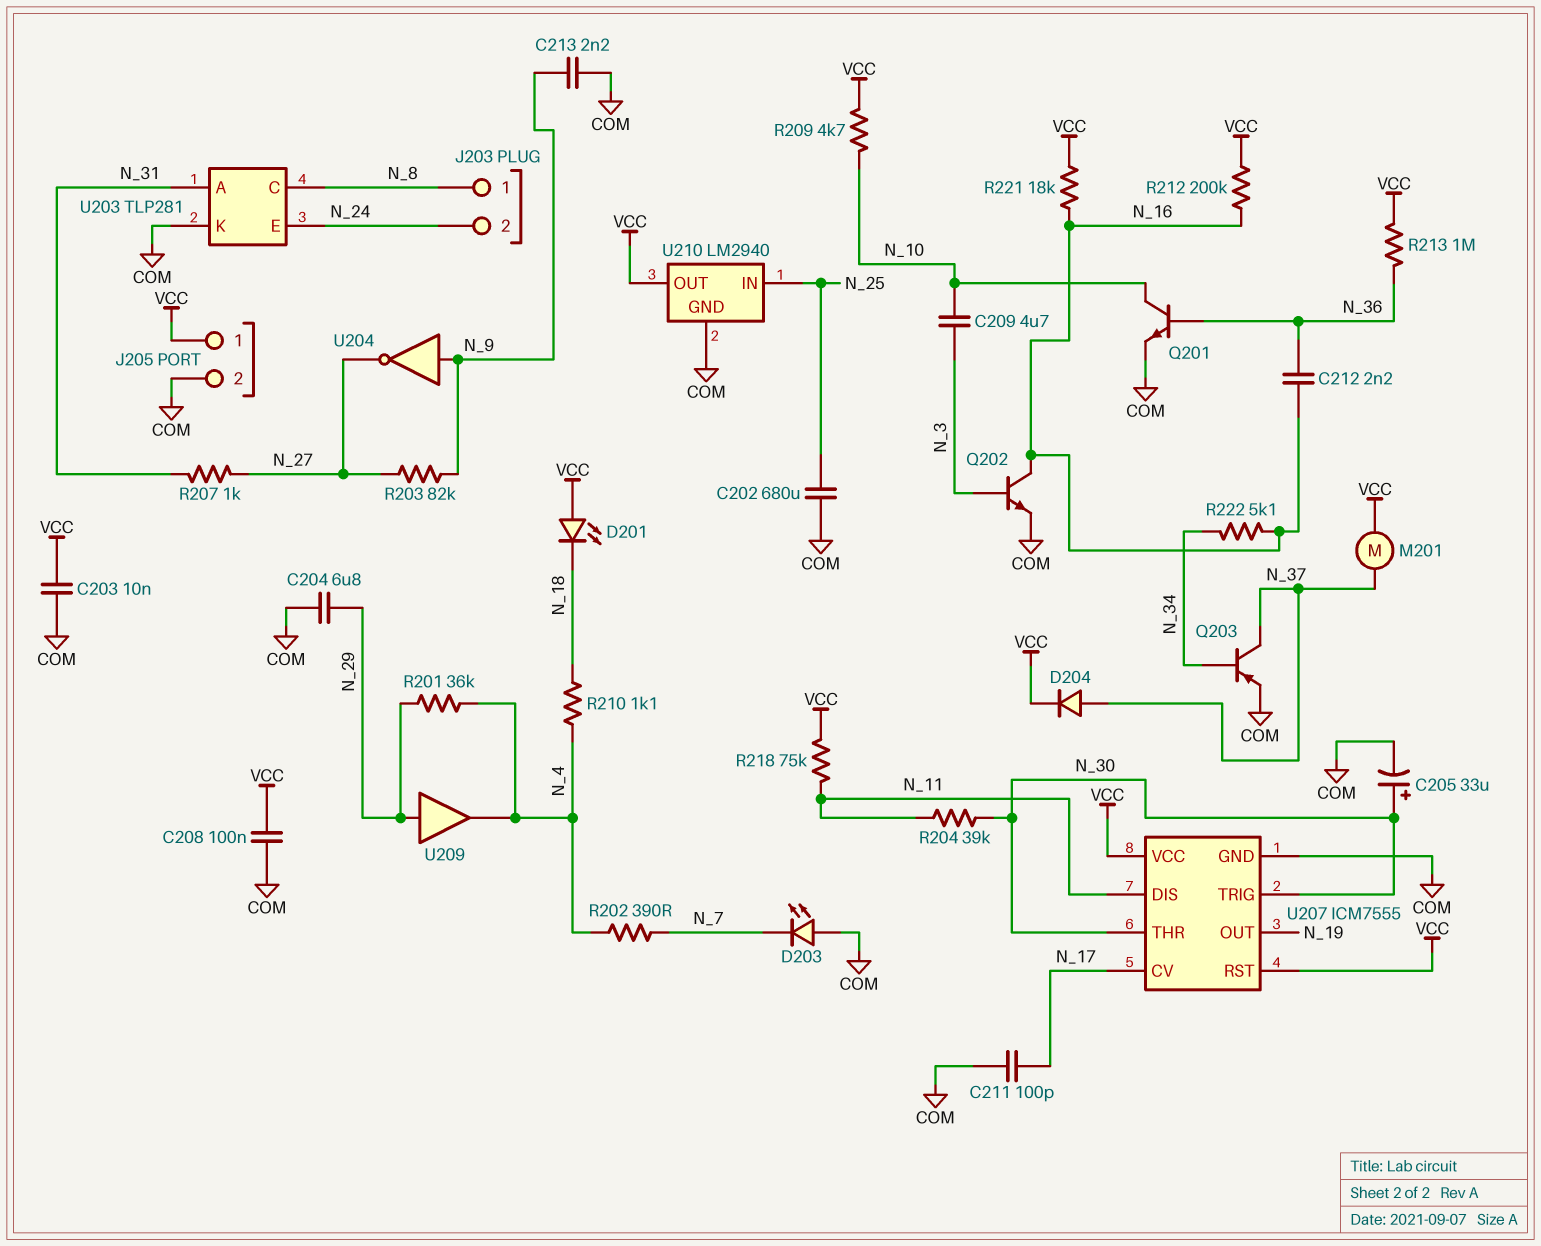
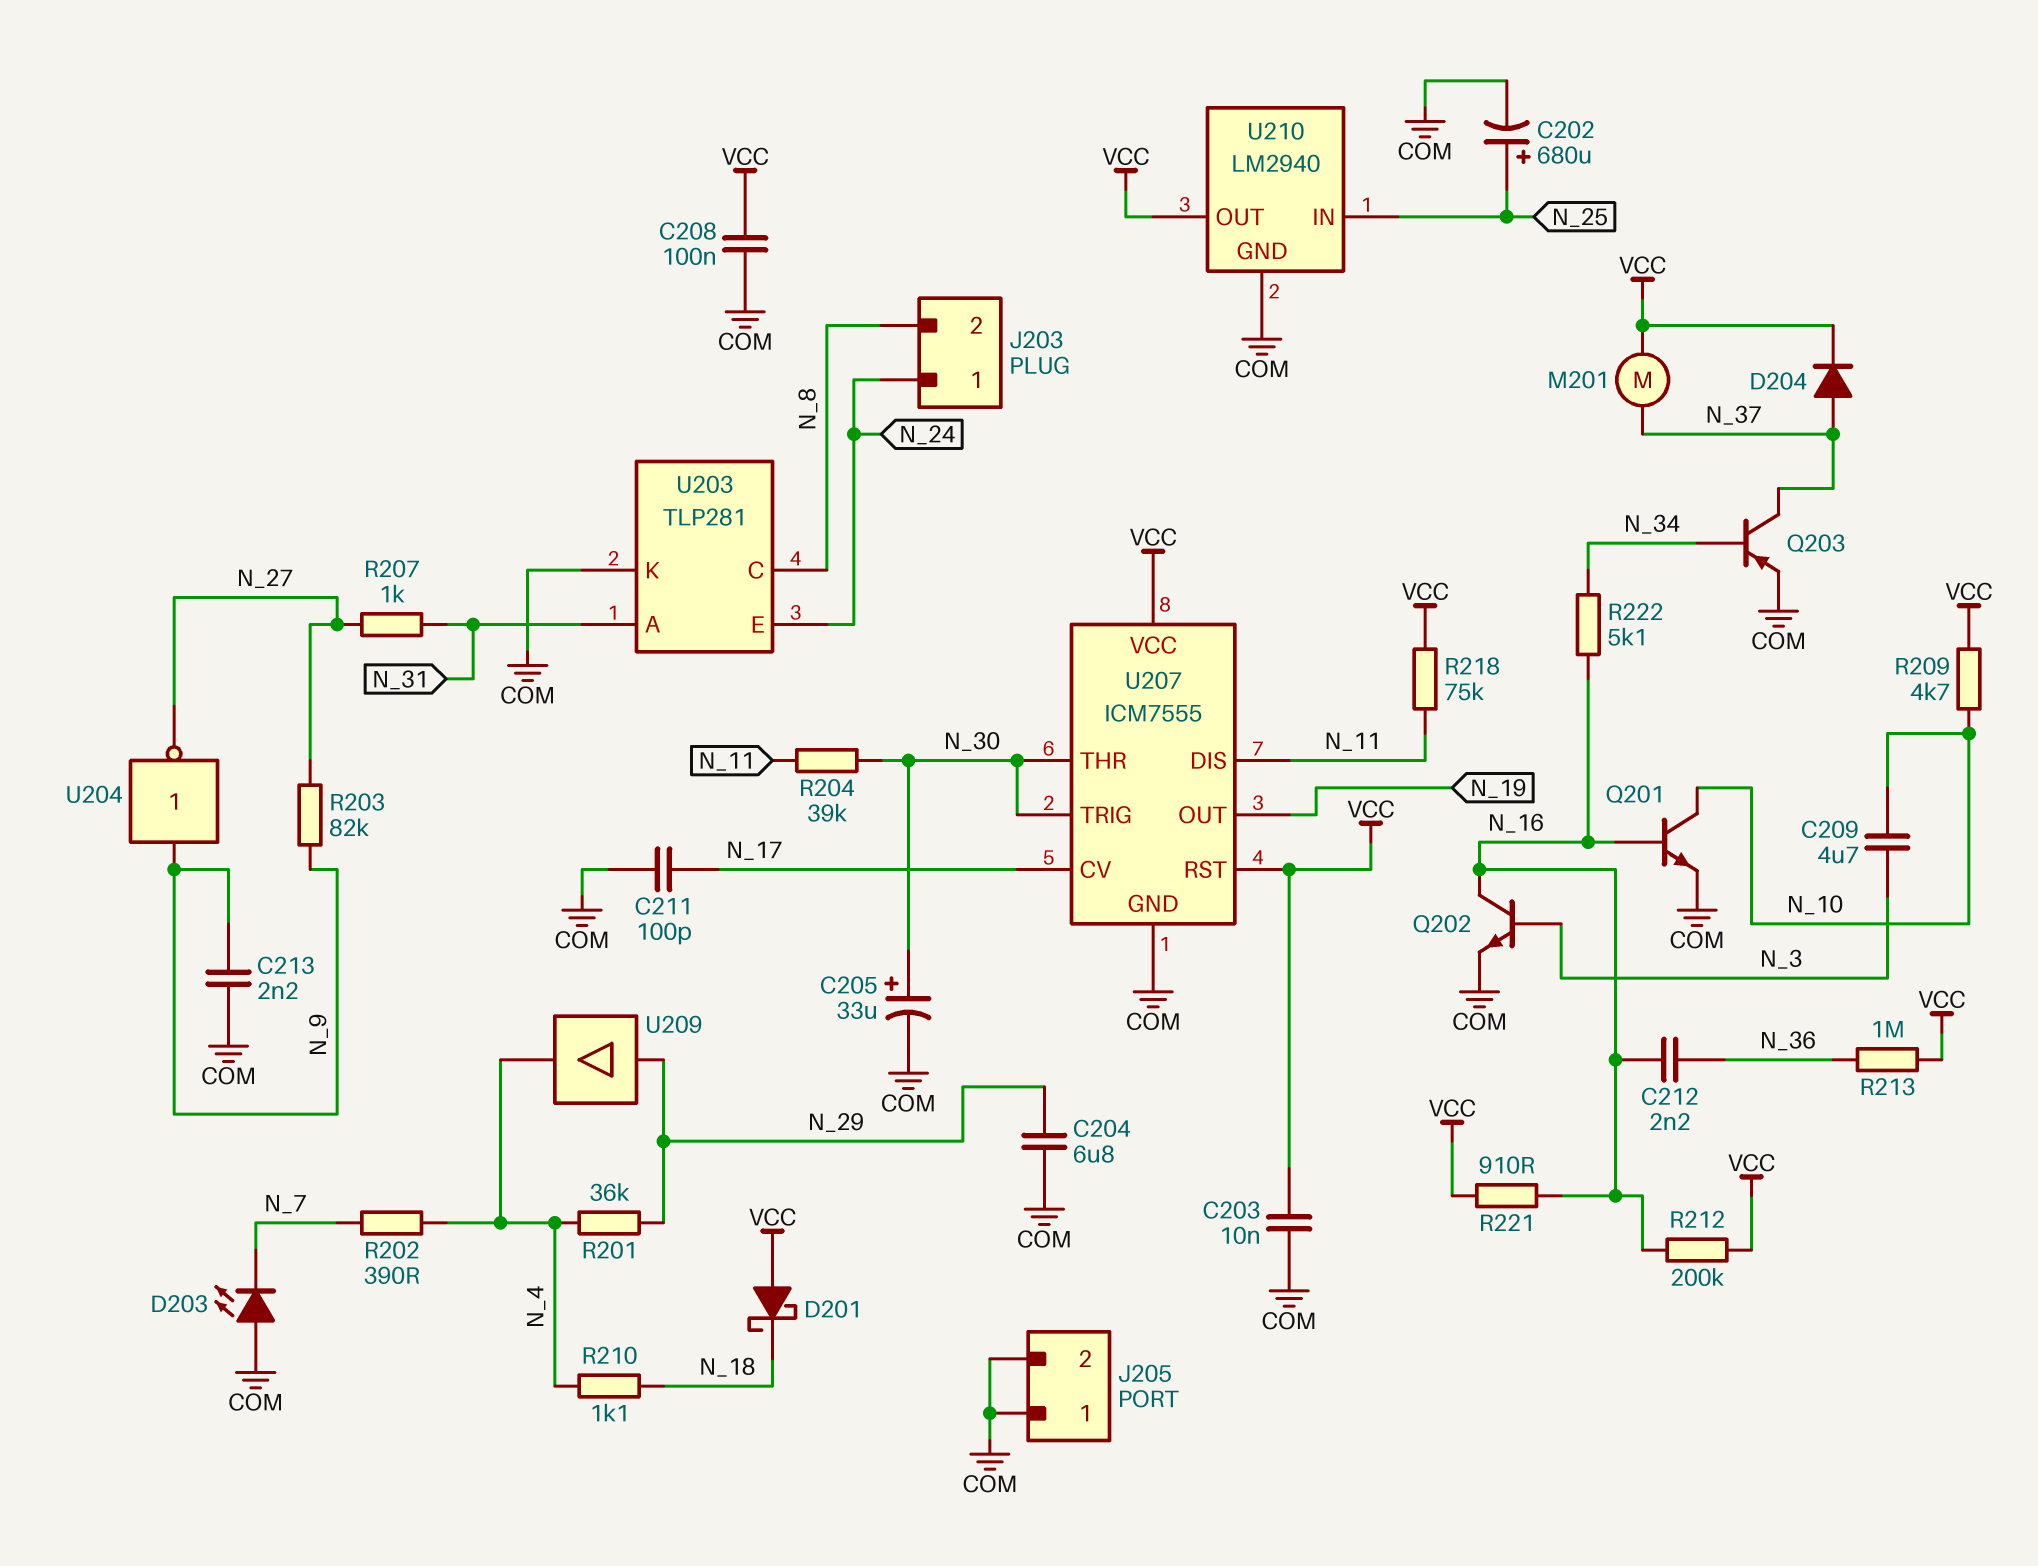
C202: 680uF (COM, N_25) -> 680uF (plus N_25, minus COM)
D201: LED (A VCC, K N_18) -> schottky (A VCC, K N_18)
J203 pin 1: N_8 -> N_24
J203 pin 2: N_24 -> N_8
J205 pin 1: VCC -> COM
Q201: NPN (B N_36, C N_10, E COM) -> NPN (B N_16, C N_10, E COM)
R221: 18k (N_16, VCC) -> 910 (N_16, VCC)

